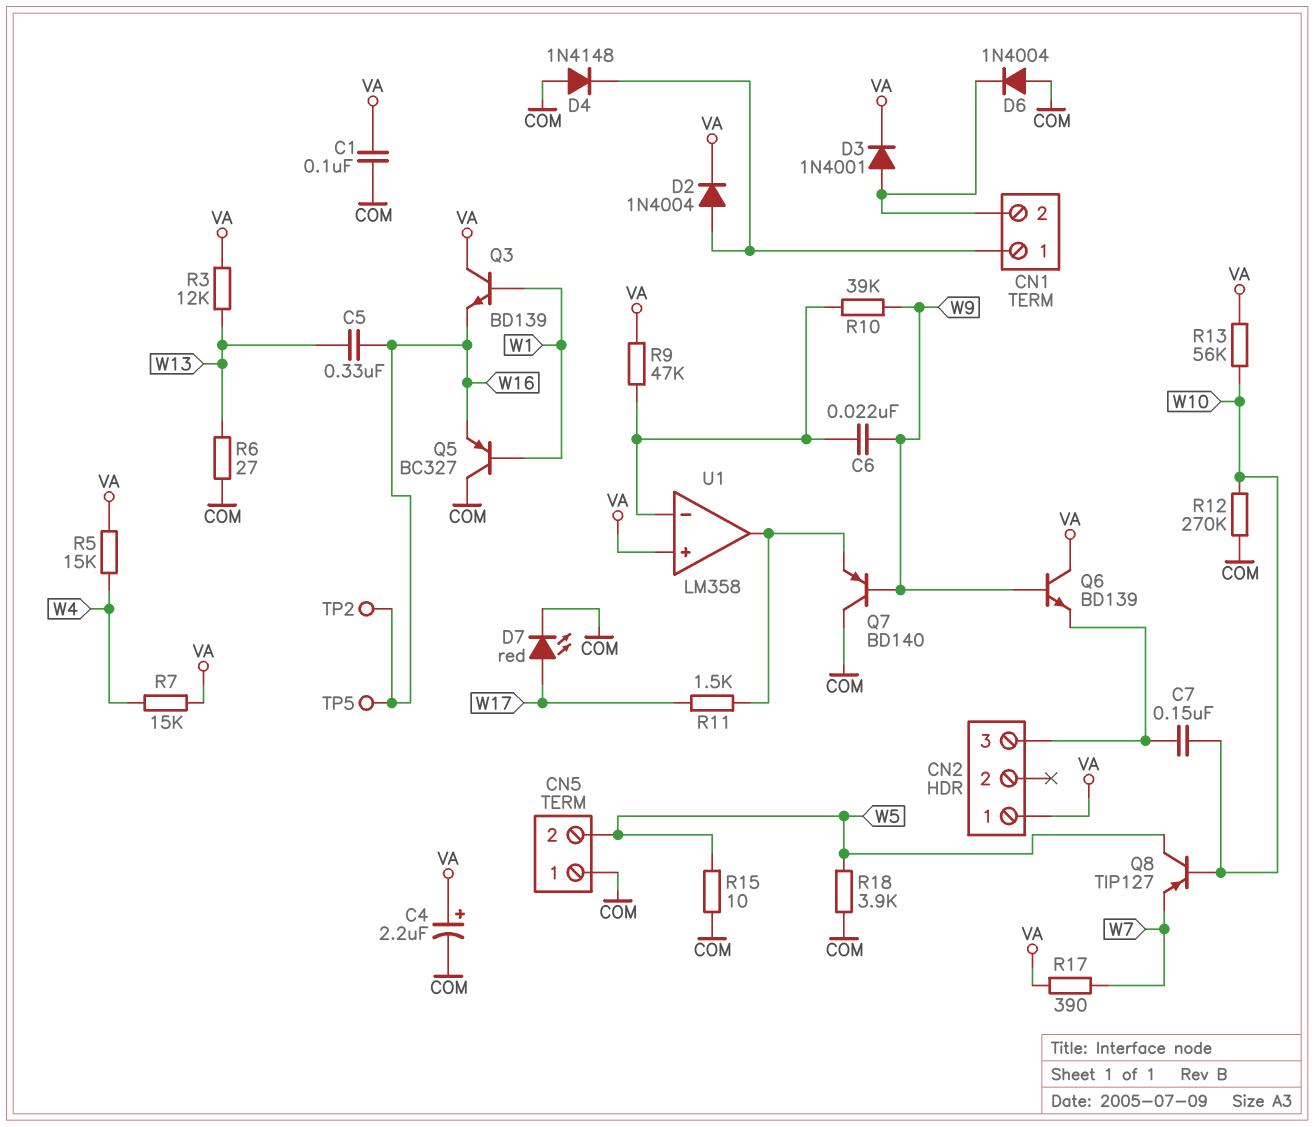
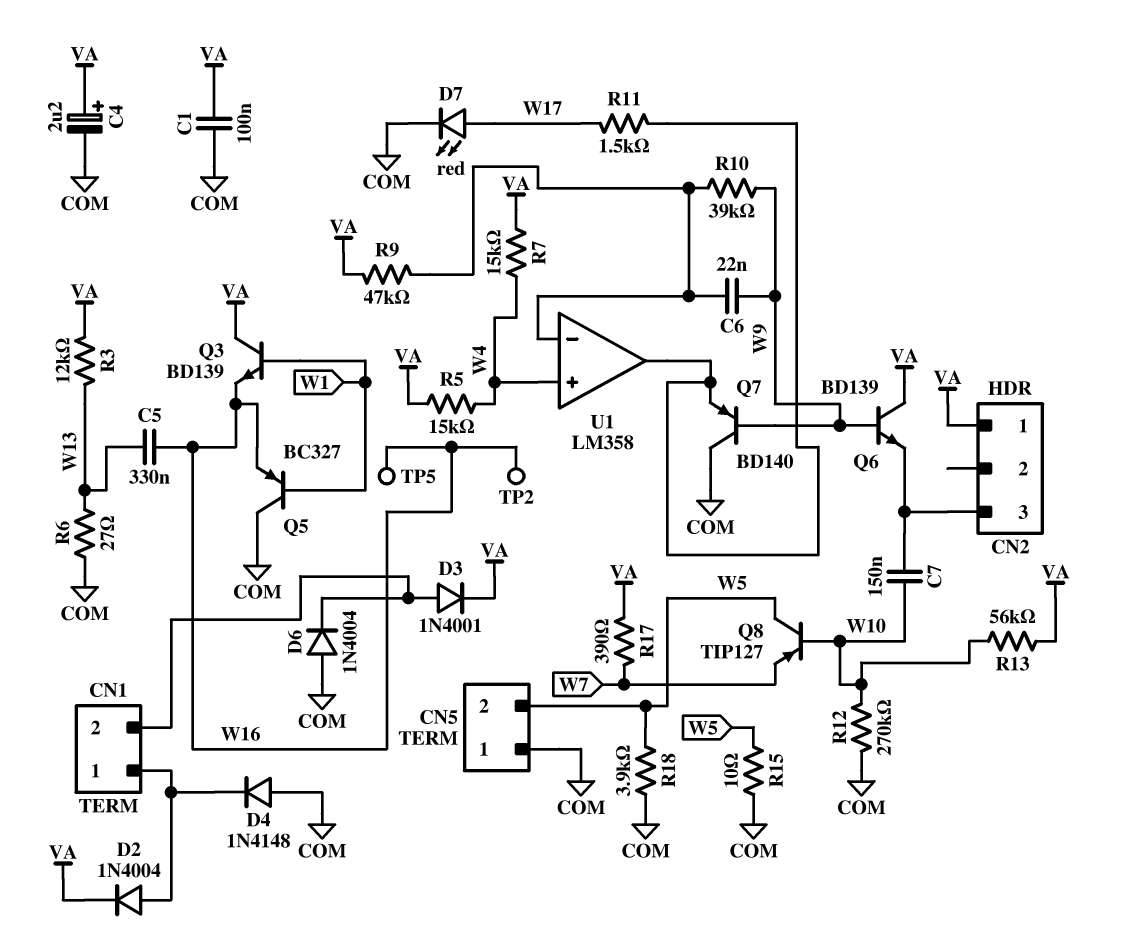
U1 pin in+: VA -> W4

